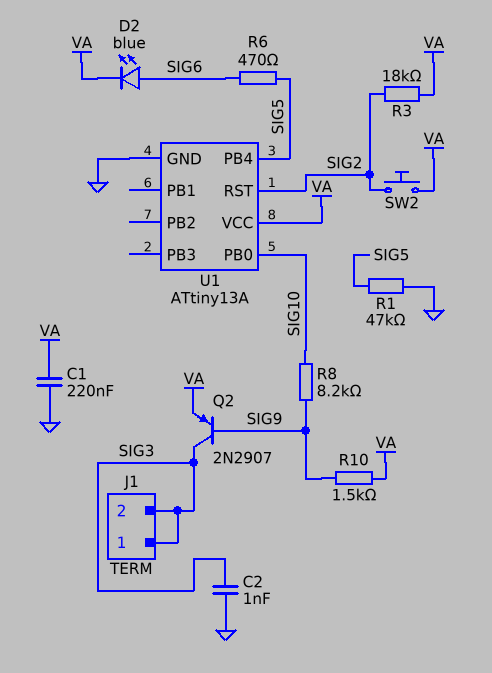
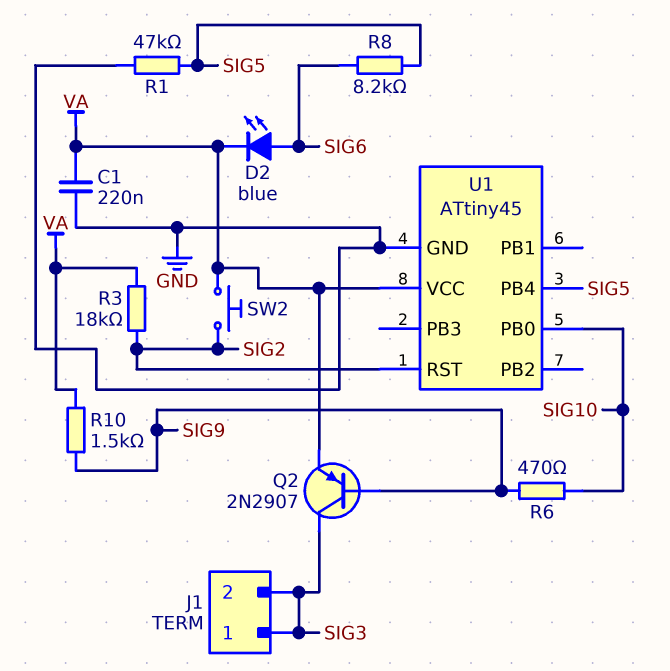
C2: 1nF (GND, SIG3) -> none
R6: 470 (SIG5, SIG6) -> 470 (SIG9, SIG10)
R8: 8.2k (SIG9, SIG10) -> 8.2k (SIG5, SIG6)
U1: ATtiny13A -> ATtiny45

